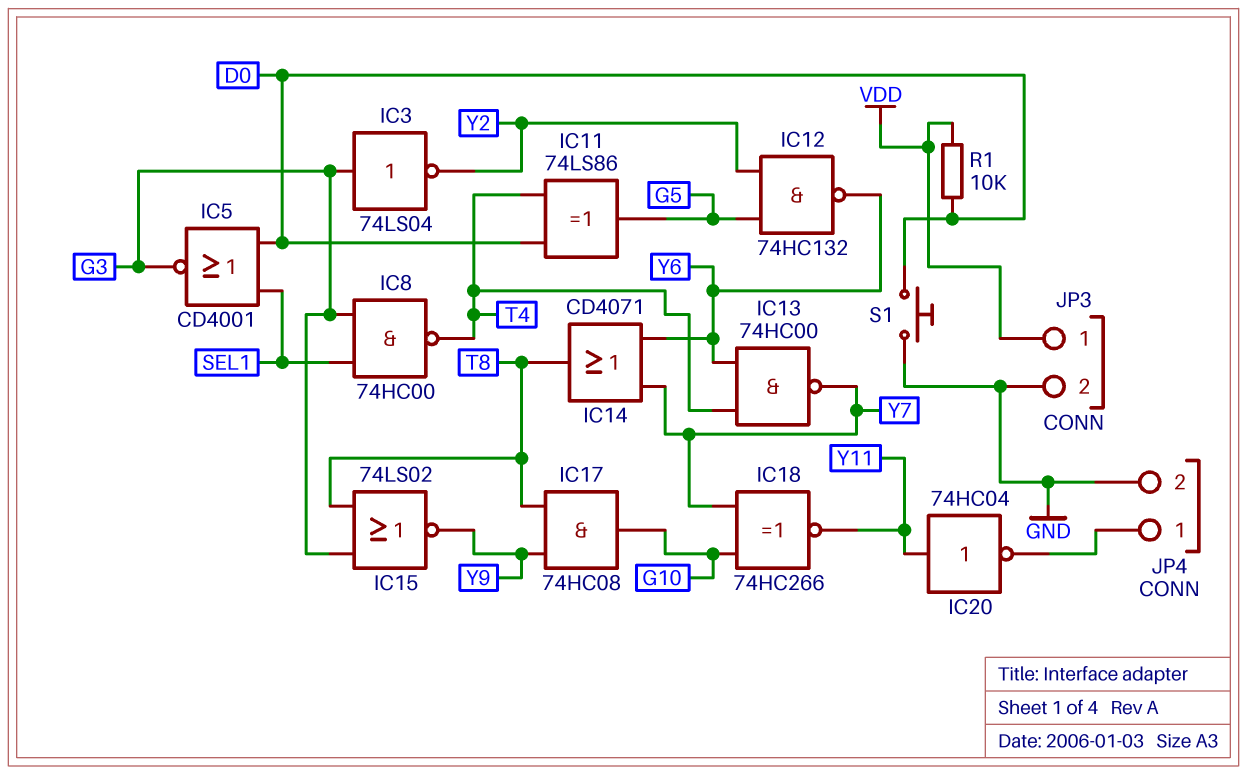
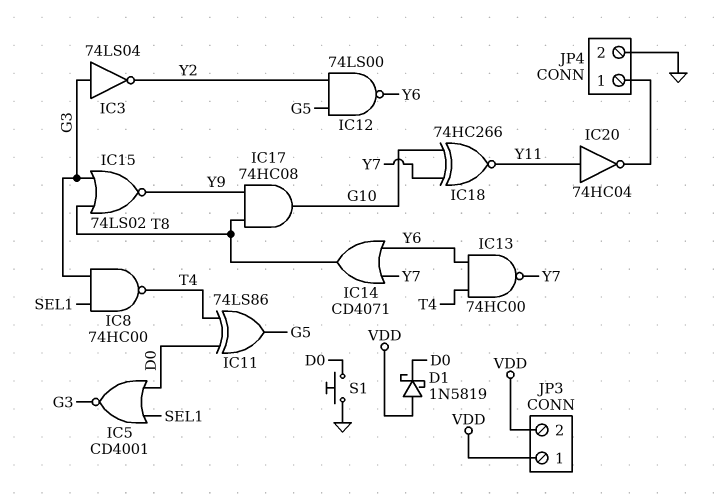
D1: none -> schottky 1N5819 (A VDD, K D0)
IC12: NAND 74HC132 (in G5, in Y2, out Y6) -> NAND 74LS00 (in G5, in Y2, out Y6)
JP3 pin 2: GND -> VDD
R1: 10k (D0, VDD) -> none

